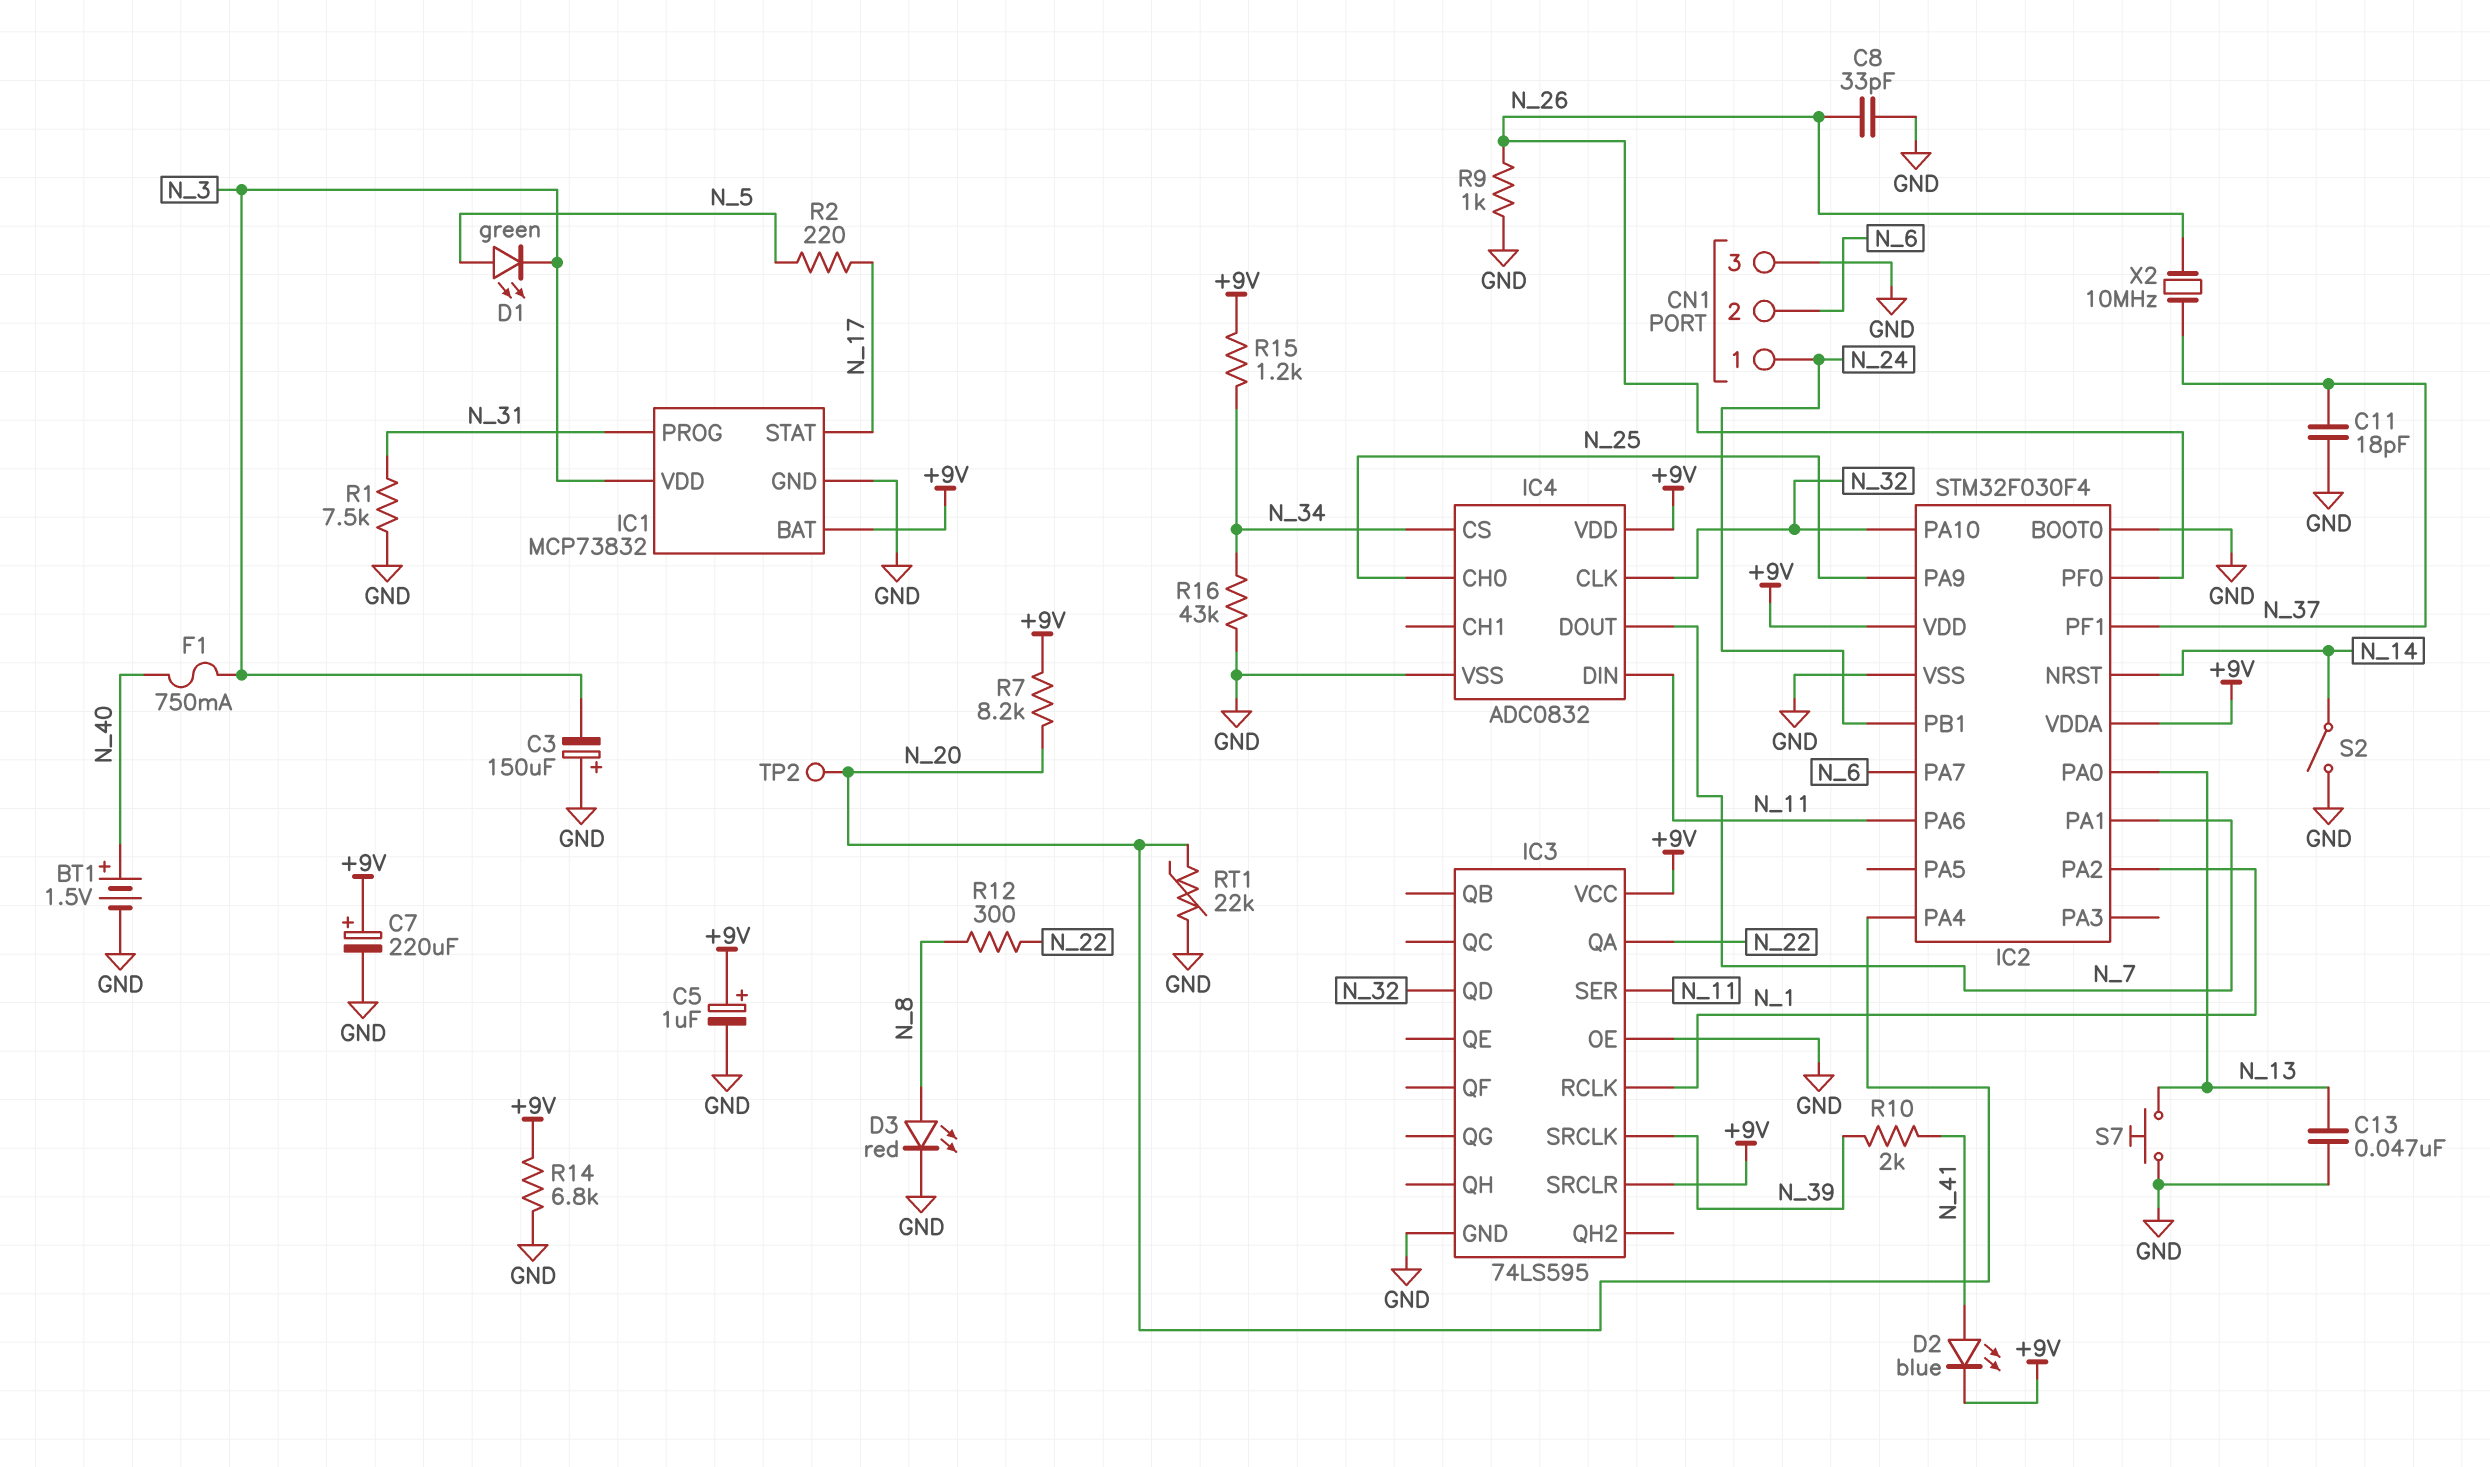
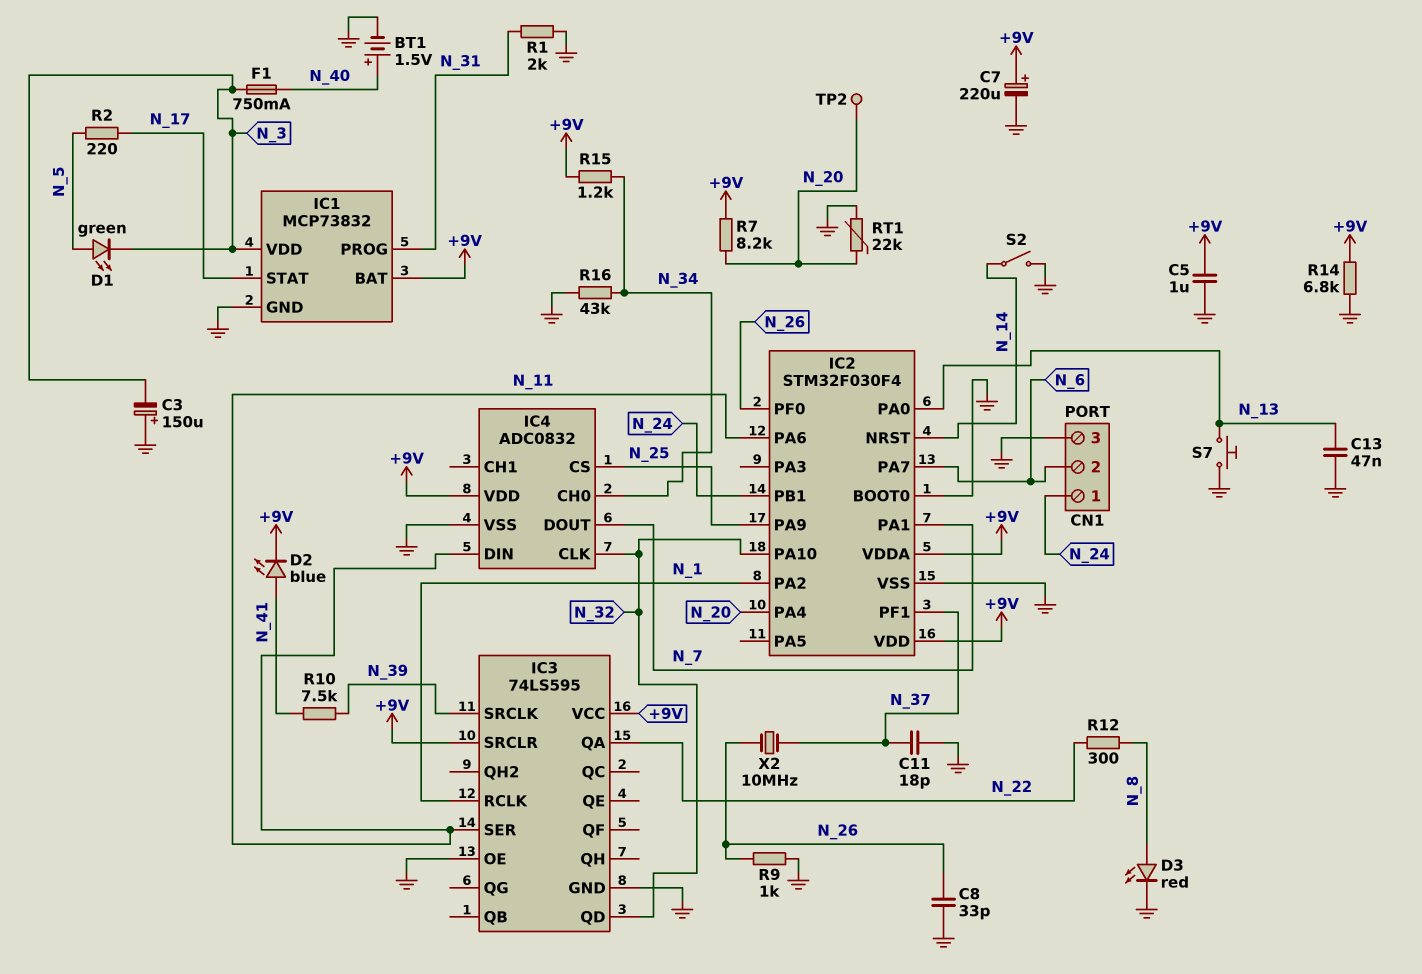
C5: 1uF (plus +9V, minus GND) -> 1uF (+9V, GND)
IC4 pin CH0: N_25 -> N_34
IC4 pin CS: N_34 -> N_25
R1: 7.5k (GND, N_31) -> 2k (GND, N_31)
R10: 2k (N_39, N_41) -> 7.5k (N_39, N_41)

